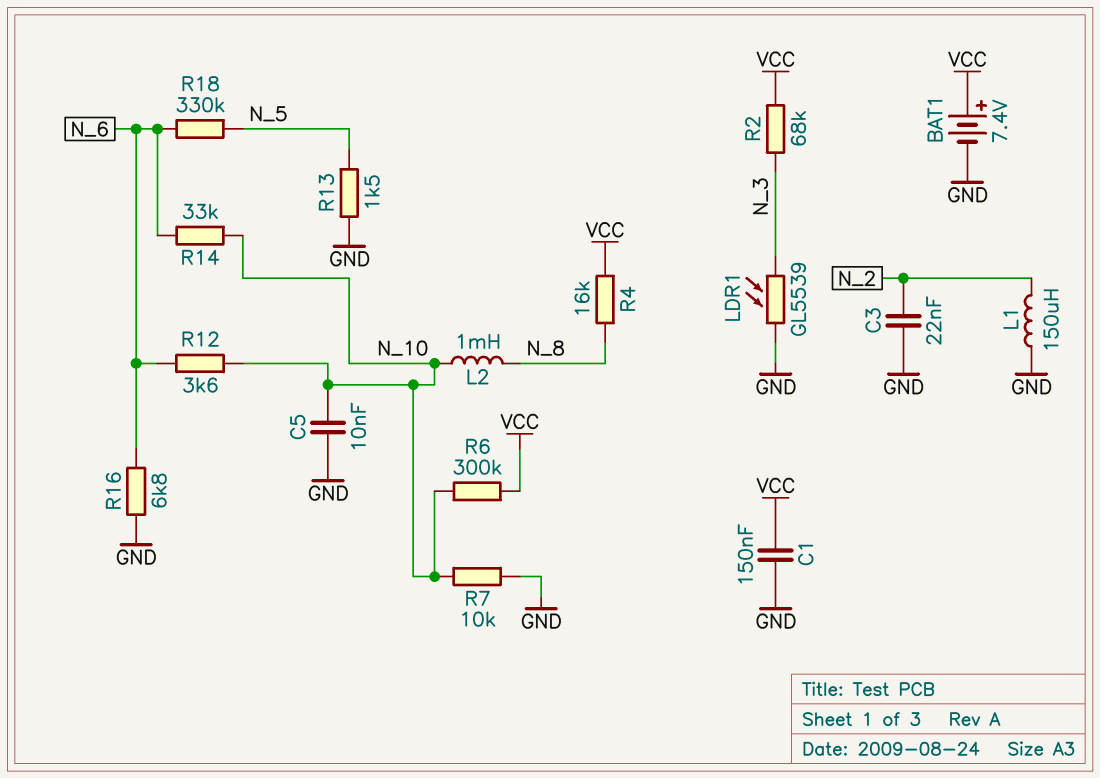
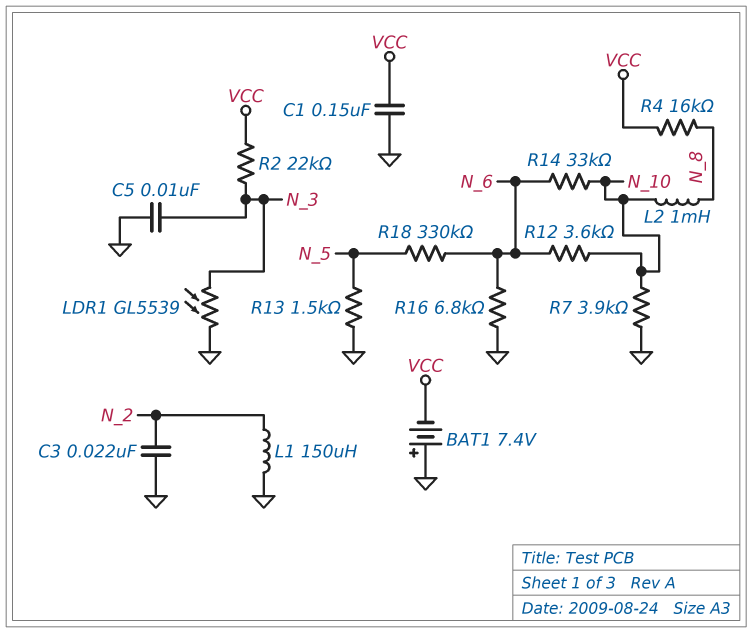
BAT1: 7.4V (plus VCC, minus GND) -> 7.4V (plus GND, minus VCC)
C5: 10nF (GND, N_10) -> 10nF (GND, N_3)
R2: 68k (N_3, VCC) -> 22k (N_3, VCC)
R6: 300k (N_10, VCC) -> none
R7: 10k (GND, N_10) -> 3.9k (GND, N_10)

